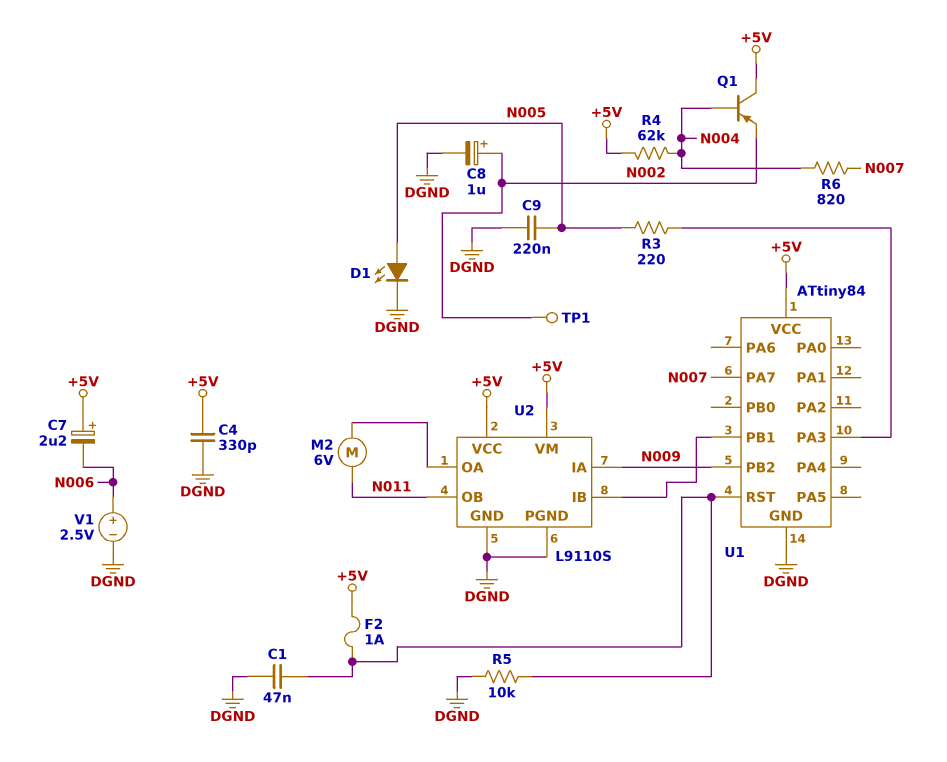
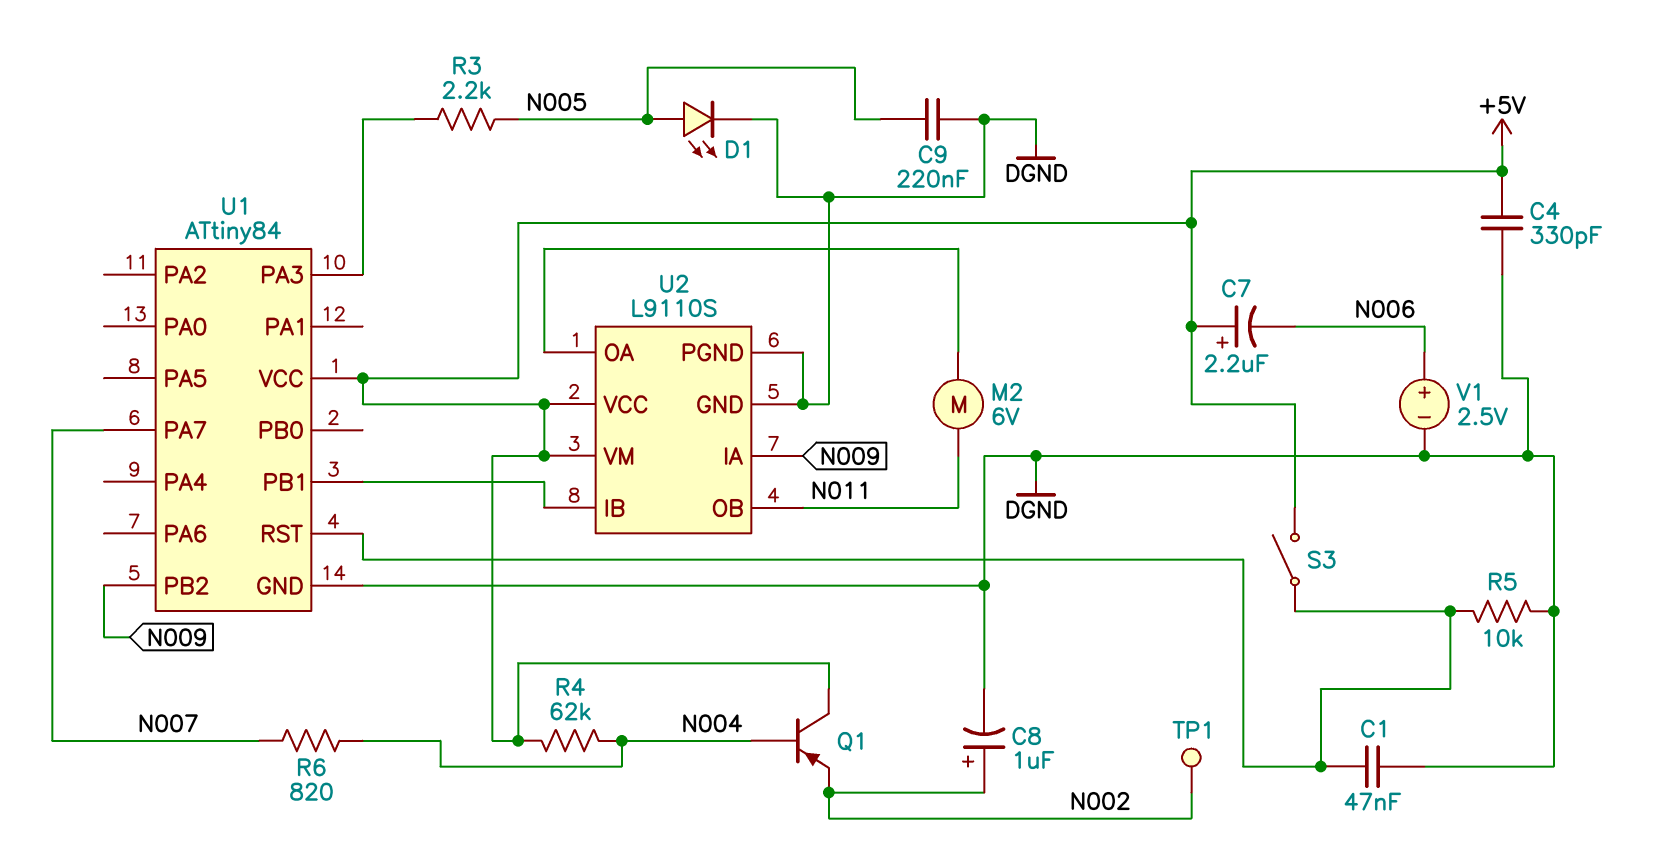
F2: 1A (+5V, U1/RST) -> none
R3: 220 (N005, U1/PA3) -> 2.2k (N005, U1/PA3)
S3: none -> switch (+5V, U1/RST)

